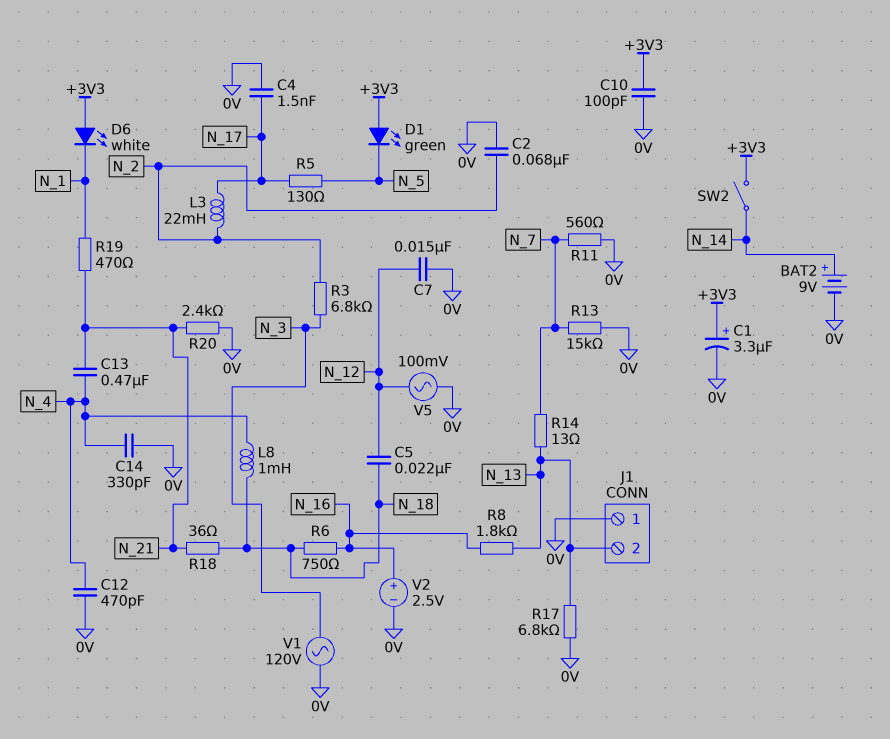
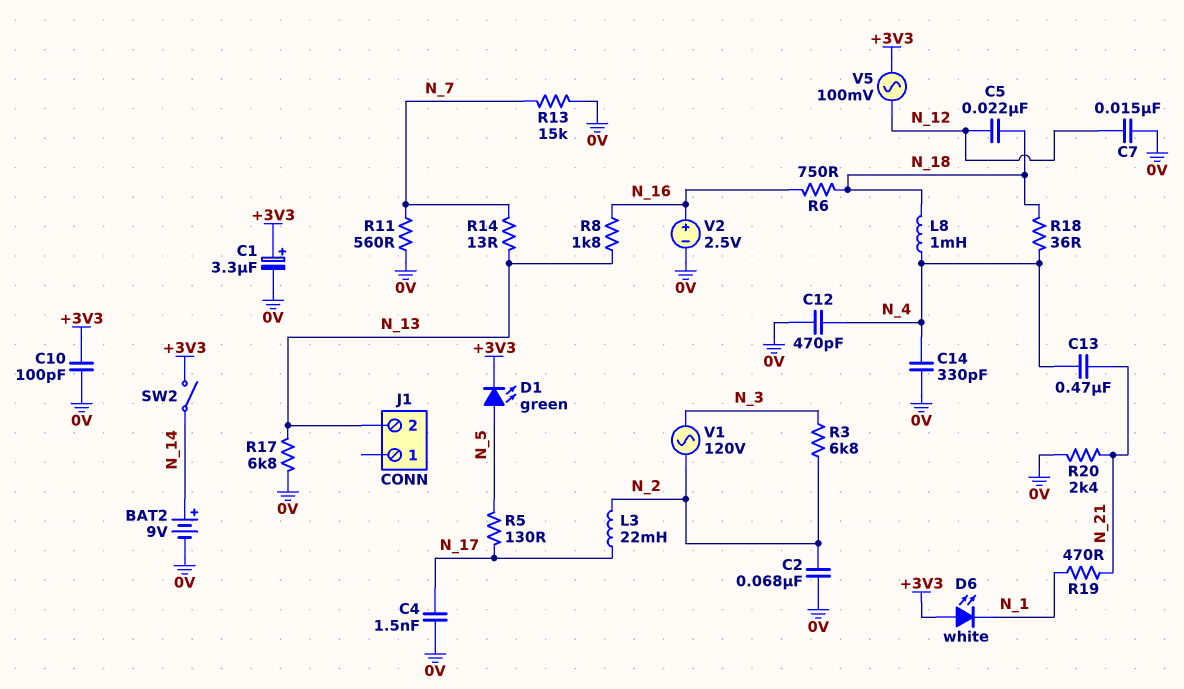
D1: LED green (A +3V3, K N_5) -> LED green (A N_5, K +3V3)
J1 pin 1: 0V -> none
R18: 36 (N_18, N_21) -> 36 (N_4, N_18)
V1: AC 120V (0V, N_3) -> AC 120V (N_2, N_3)
V5: AC 100mV (0V, N_12) -> AC 100mV (+3V3, N_12)

